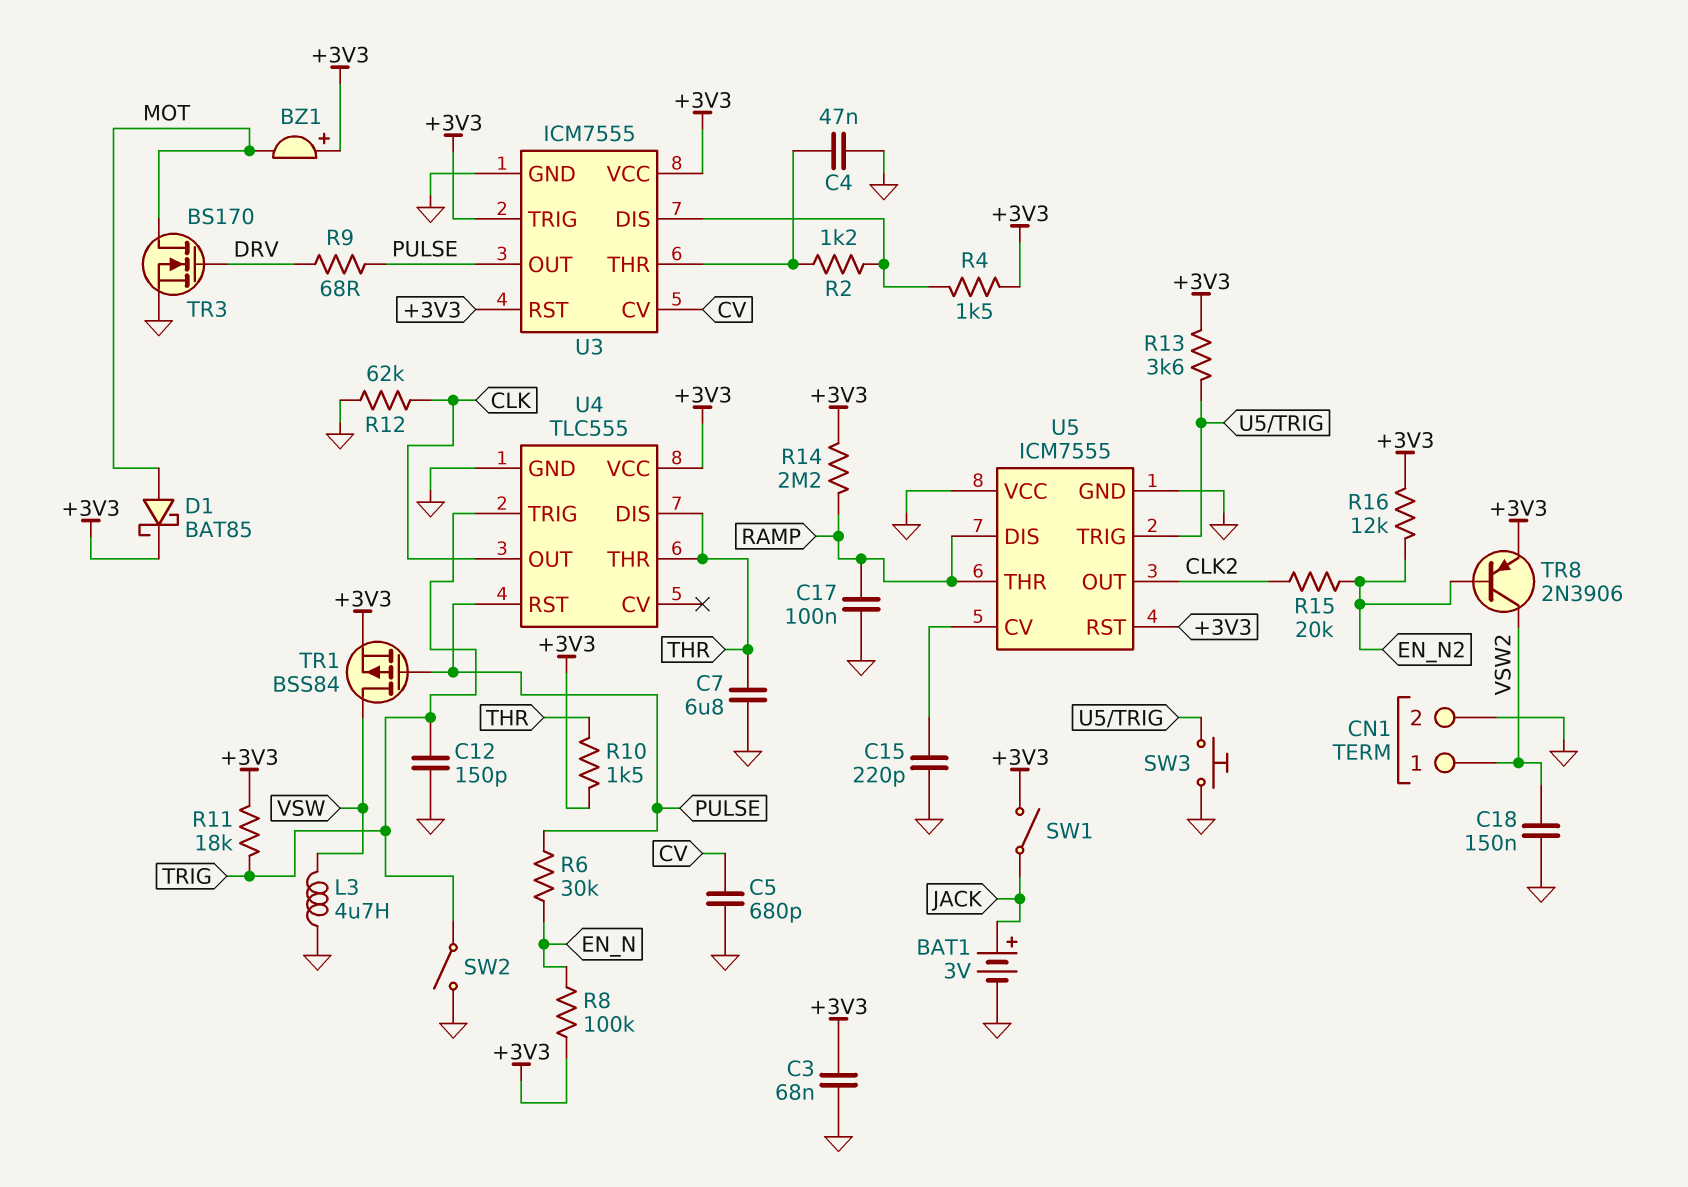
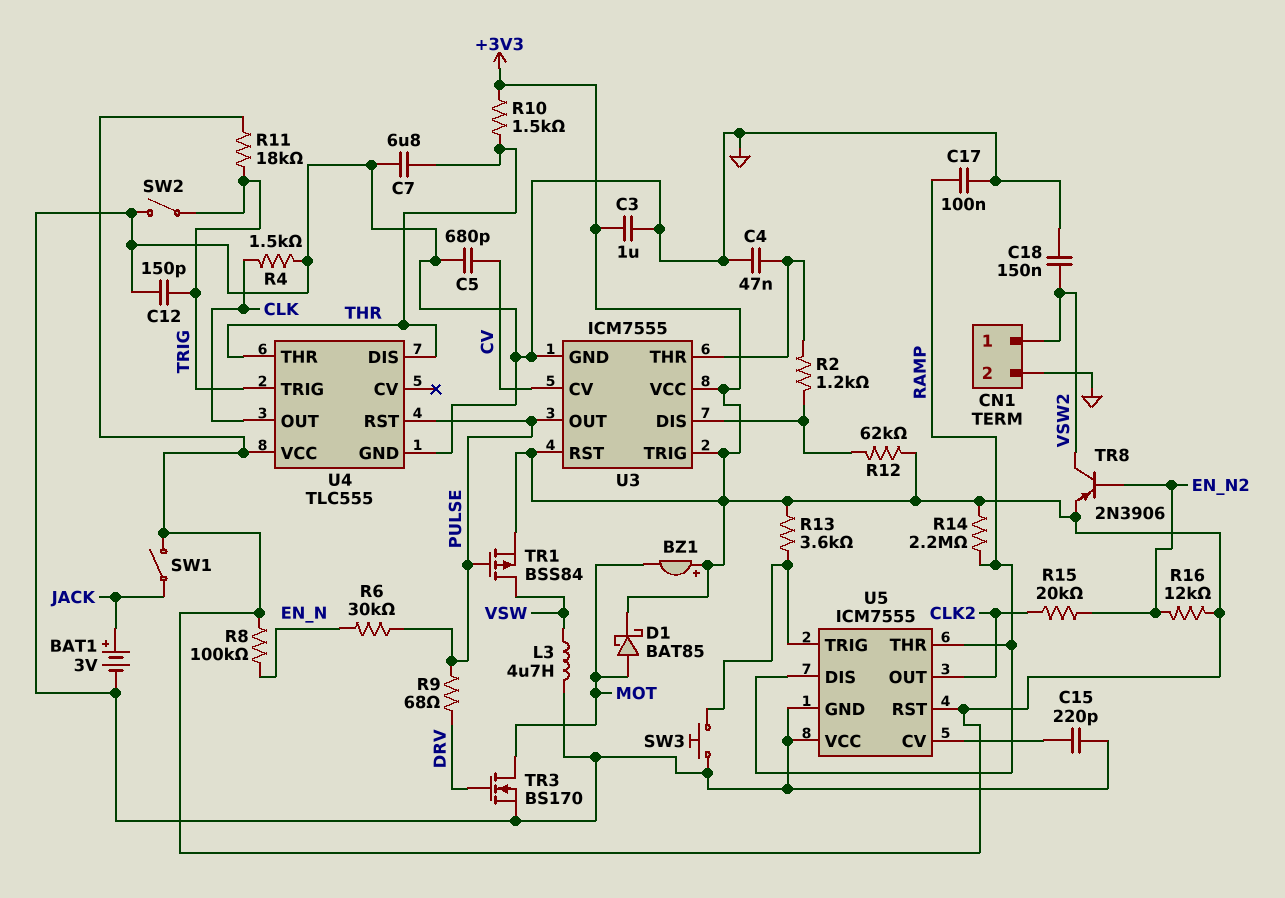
C3: 68nF (+3V3, GND) -> 1uF (+3V3, GND)
R4: 1.5k (+3V3, U3/DIS) -> 1.5k (CLK, GND)
R12: 62k (CLK, GND) -> 62k (+3V3, U3/DIS)

